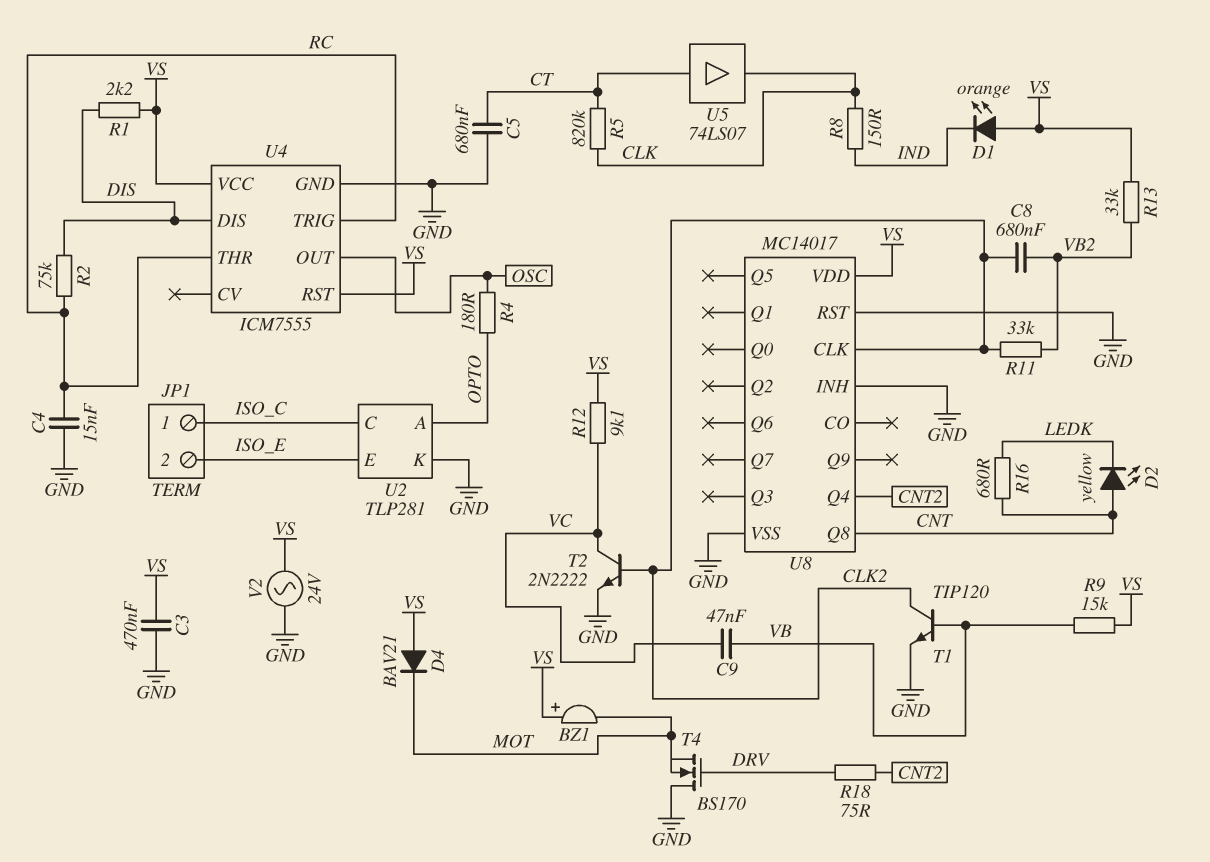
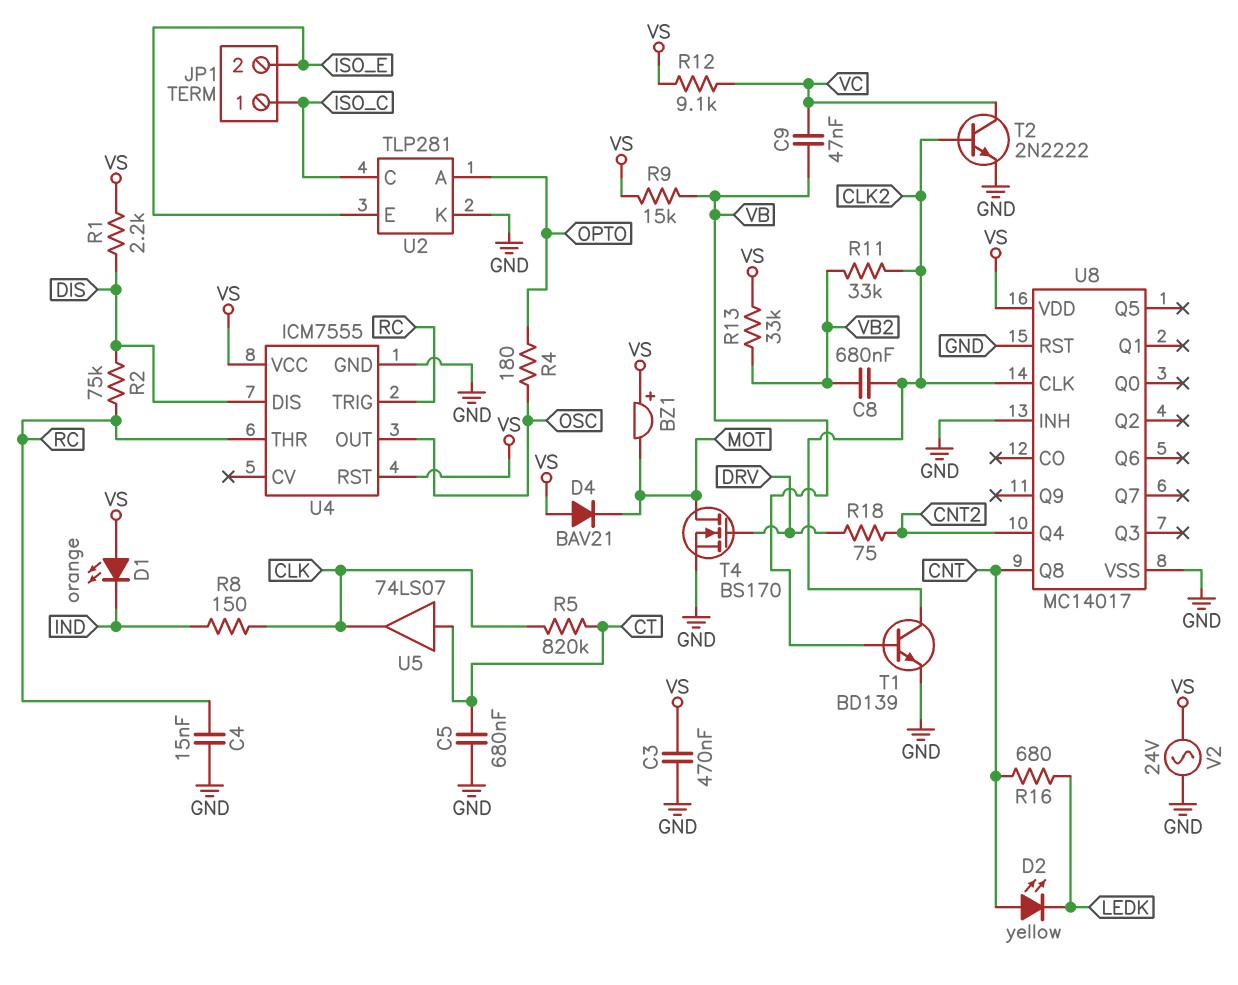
T1: NPN TIP120 (B VB, C CLK2, E GND) -> NPN BD139 (B VB, C CLK2, E GND)
T4: NMOS BS170 (G DRV, D GND, S MOT) -> NMOS BS170 (G DRV, D MOT, S GND)

